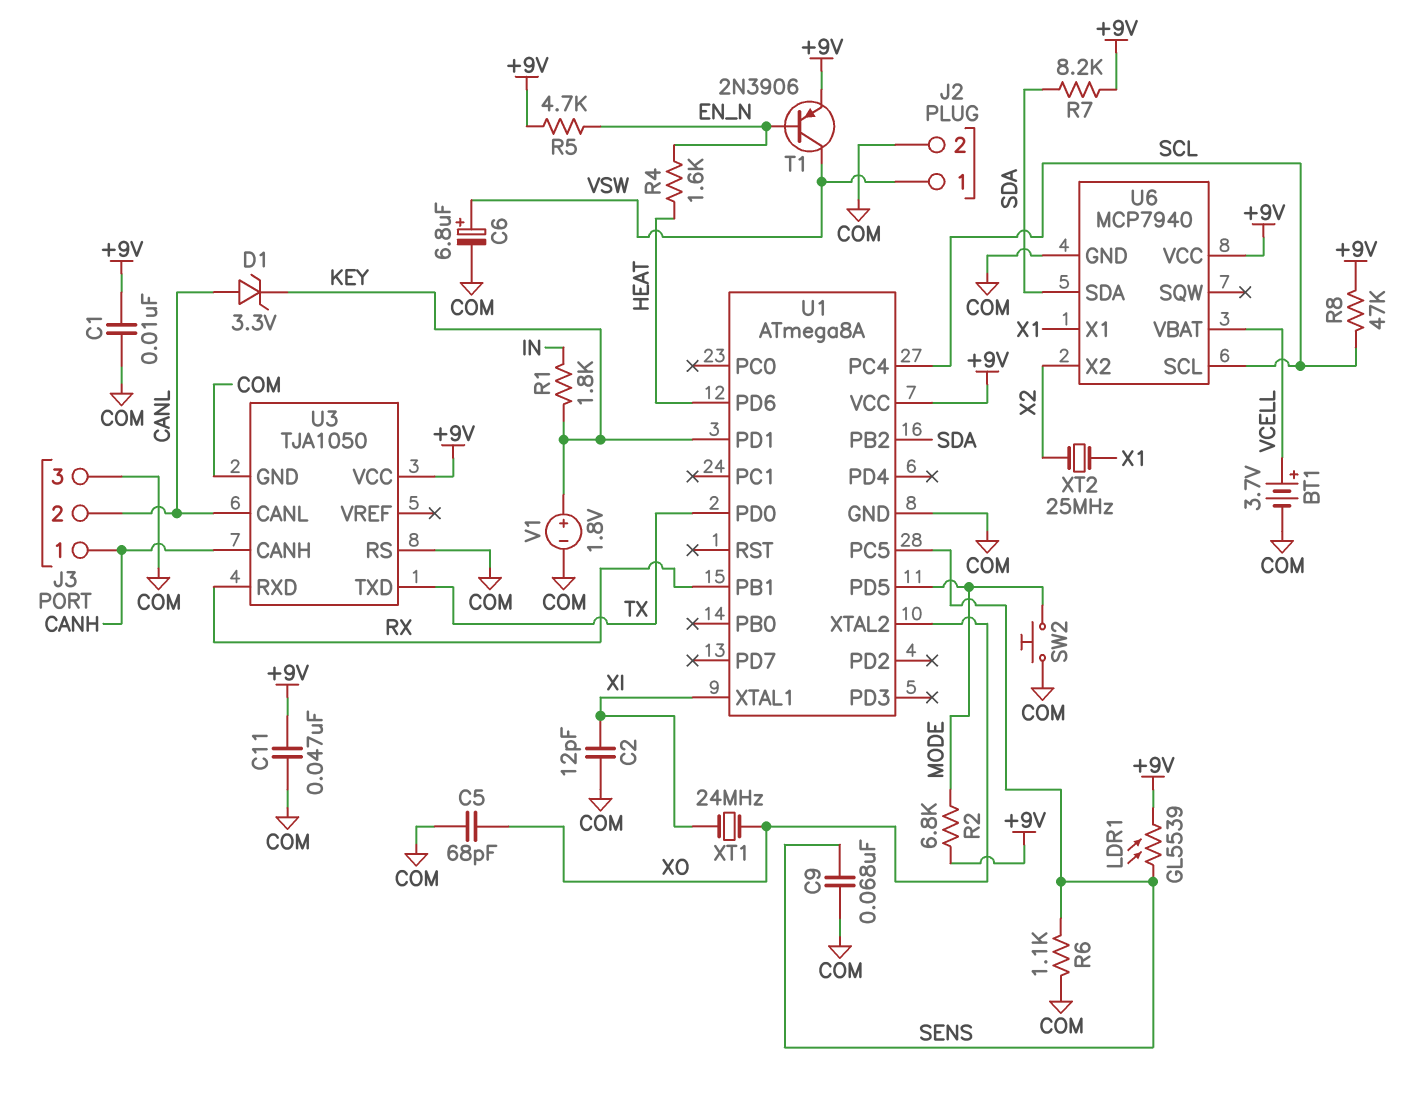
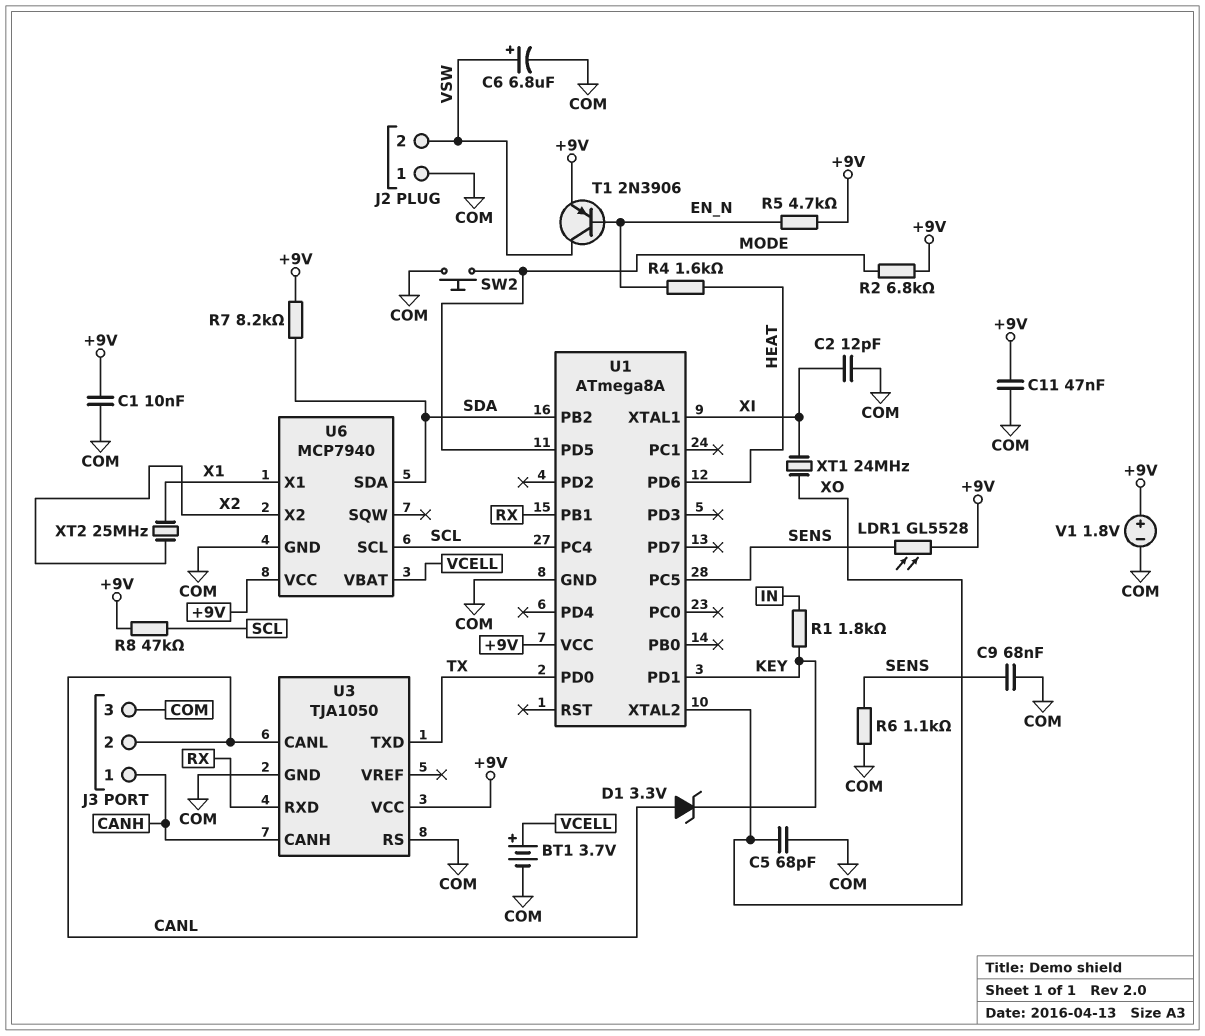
J2 pin 1: VSW -> COM
J2 pin 2: COM -> VSW
LDR1: GL5539 (+9V, SENS) -> GL5528 (+9V, SENS)
V1: 1.8V (plus KEY, minus COM) -> 1.8V (plus +9V, minus COM)

